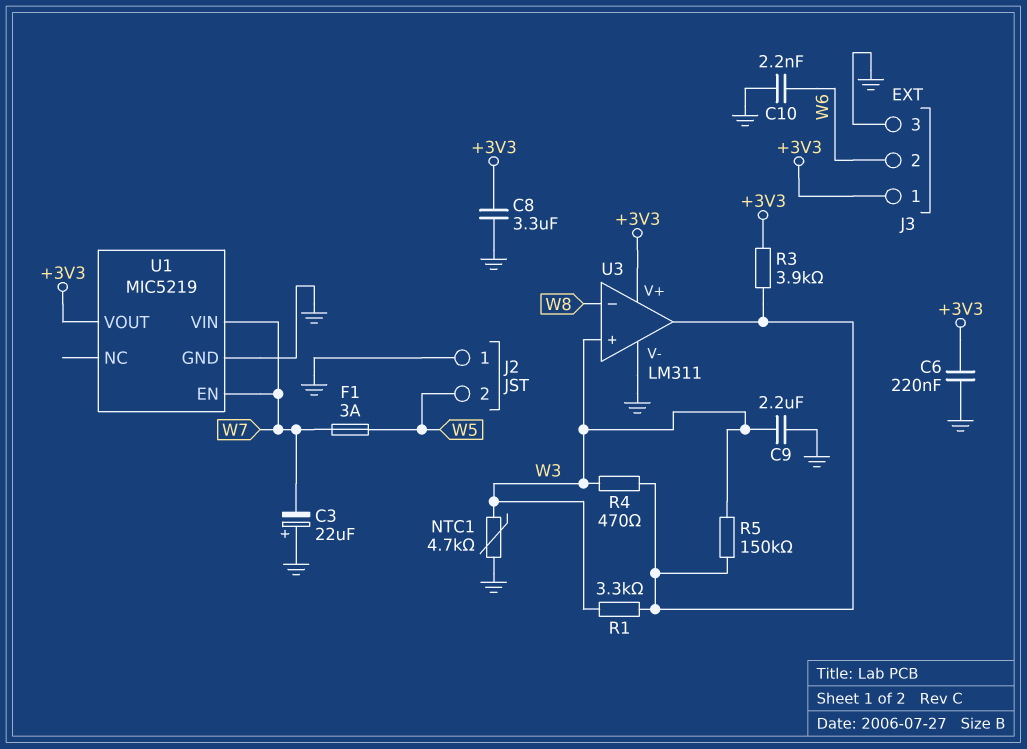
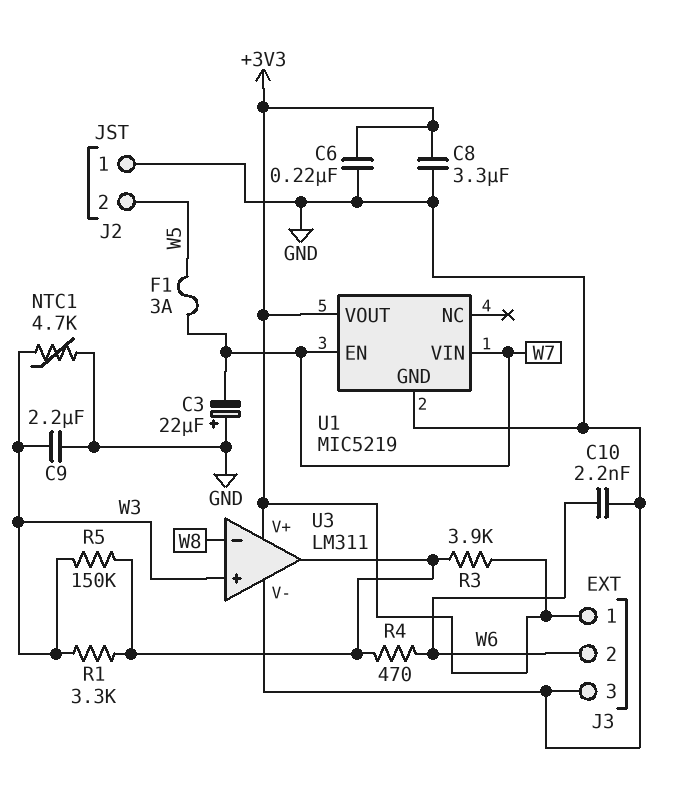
R4: 470 (U3/out, W3) -> 470 (U3/out, W6)

